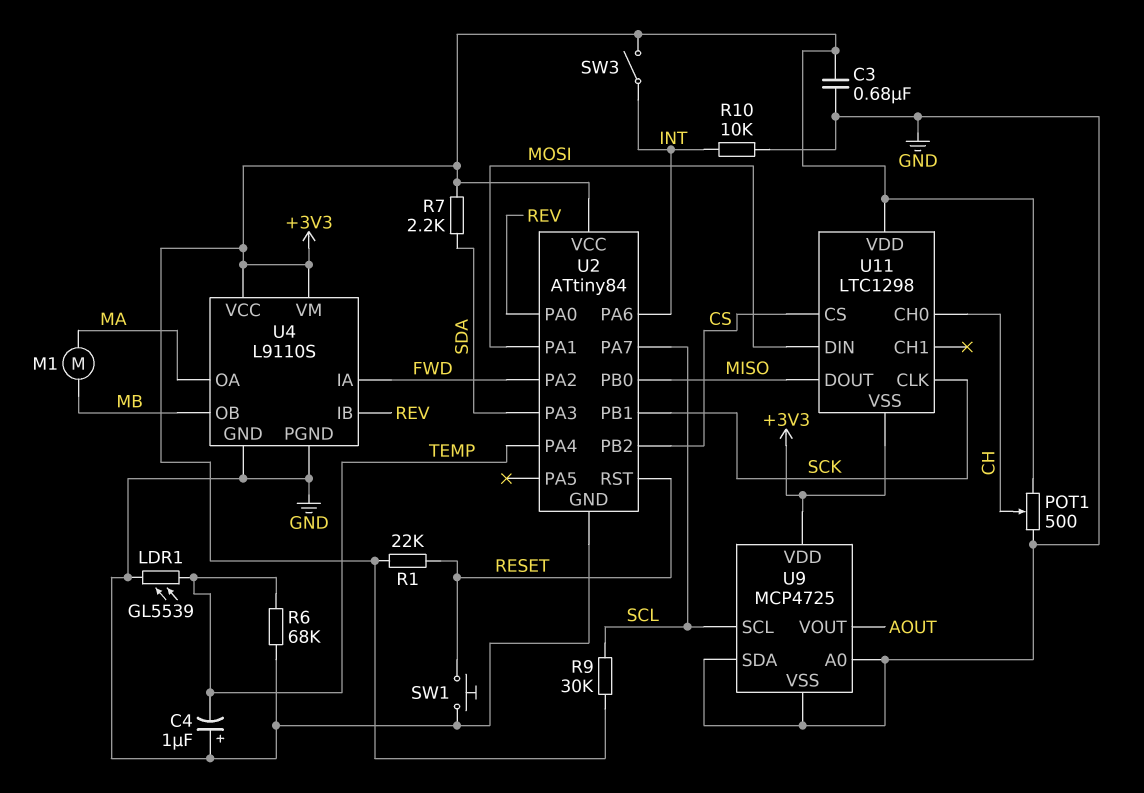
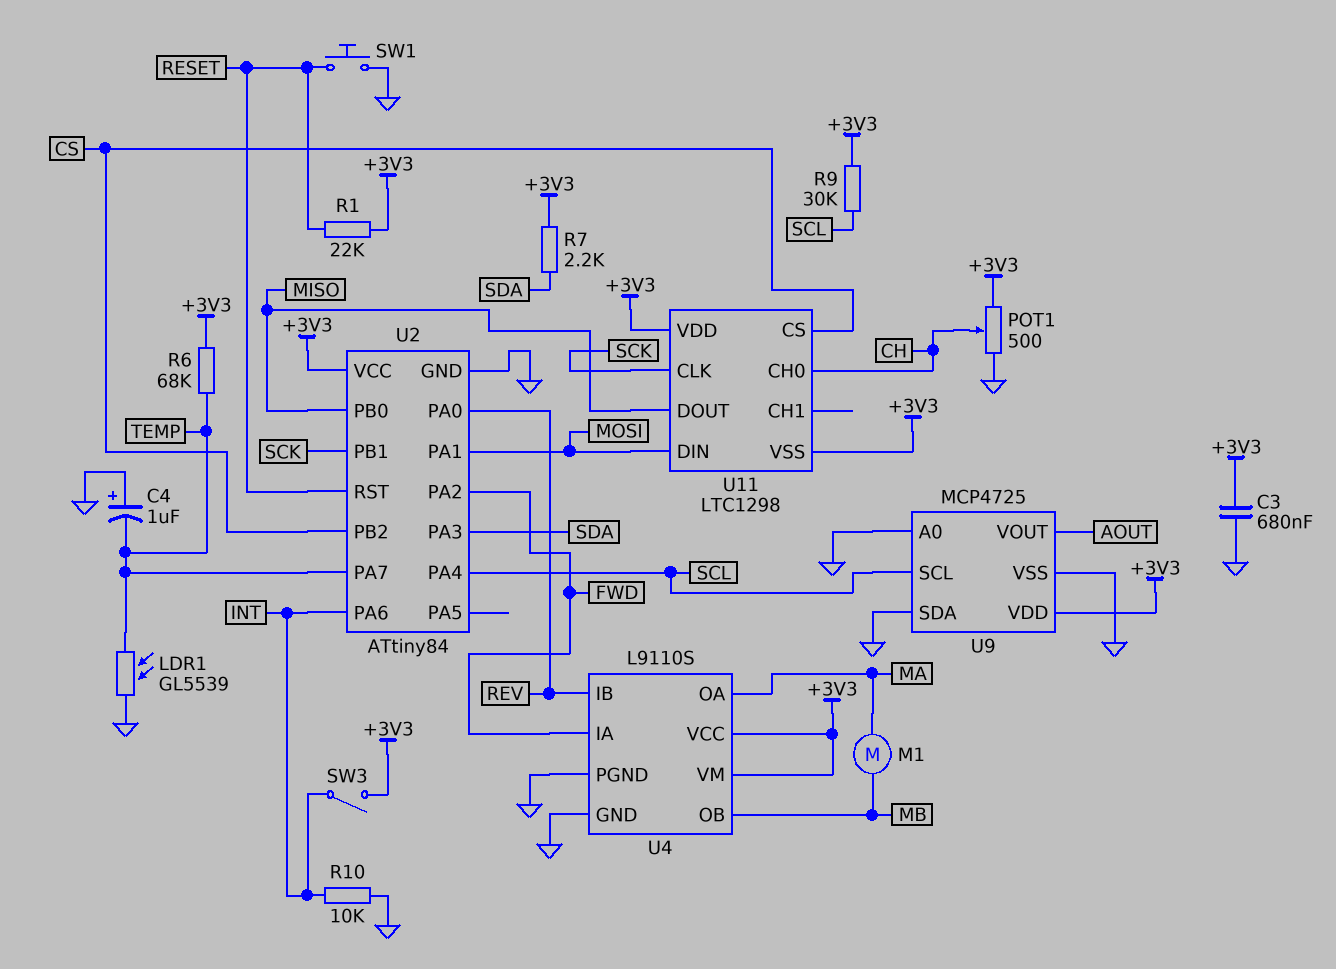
R6: 68k (GND, TEMP) -> 68k (+3V3, TEMP)
U2 pin PA4: TEMP -> SCL
U2 pin PA7: SCL -> TEMP

